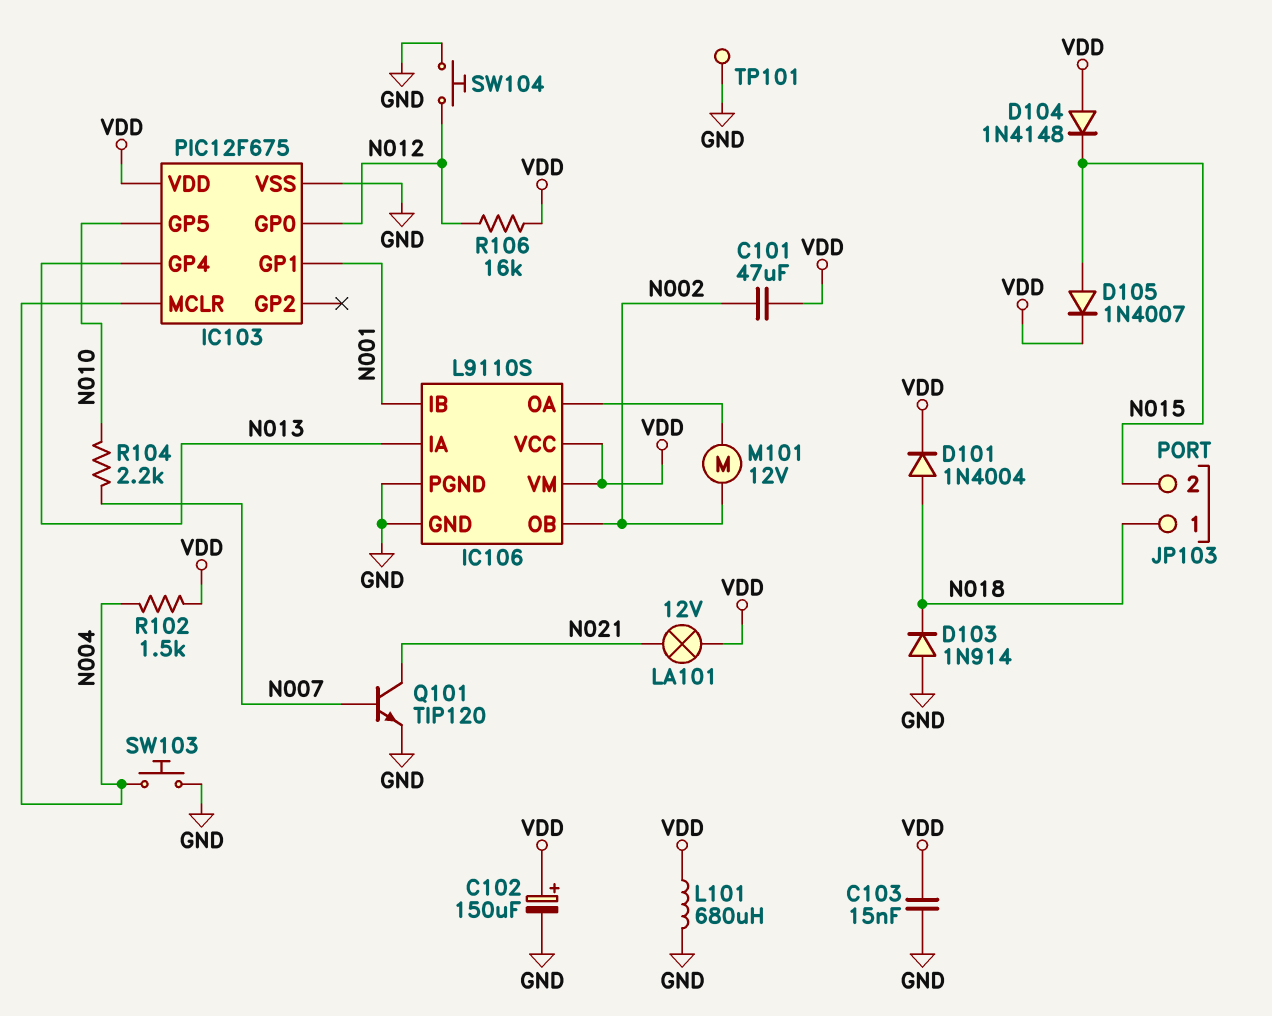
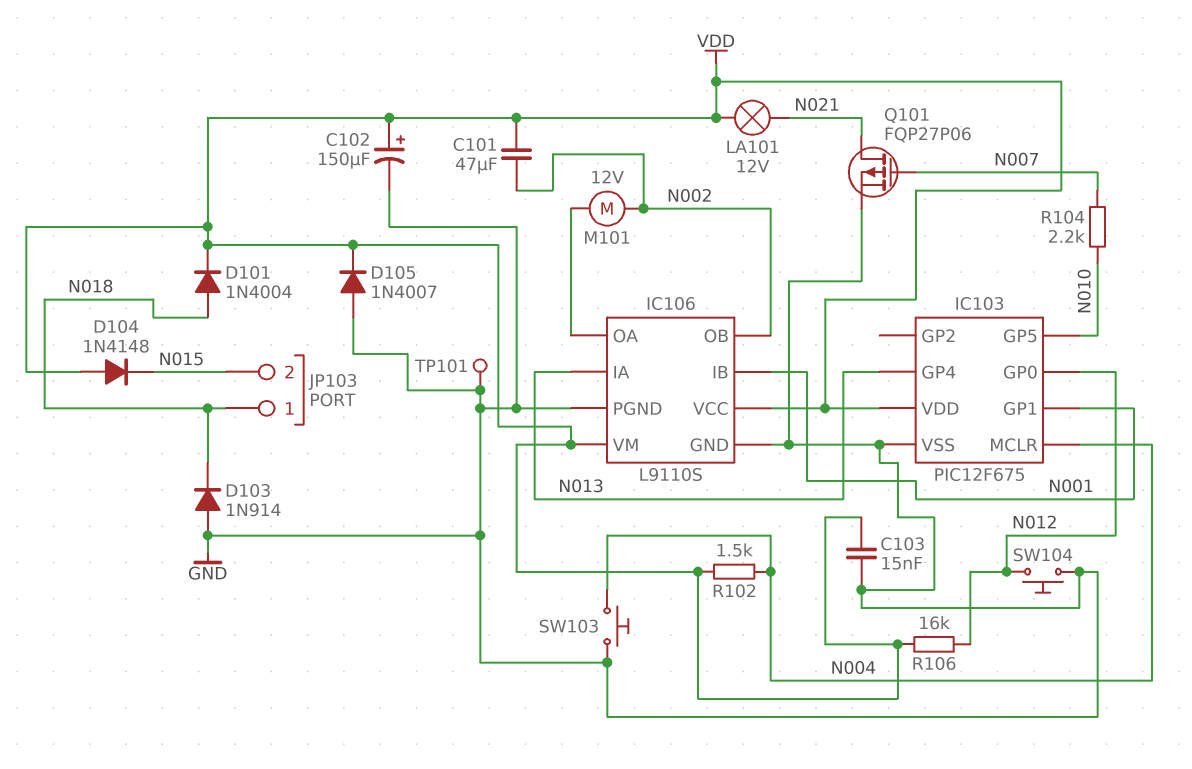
D105: diode 1N4007 (A N015, K VDD) -> diode 1N4007 (A GND, K VDD)
L101: 680uH (GND, VDD) -> none
Q101: NPN TIP120 (B N007, C N021, E GND) -> PMOS FQP27P06 (G N007, D N021, S GND)

